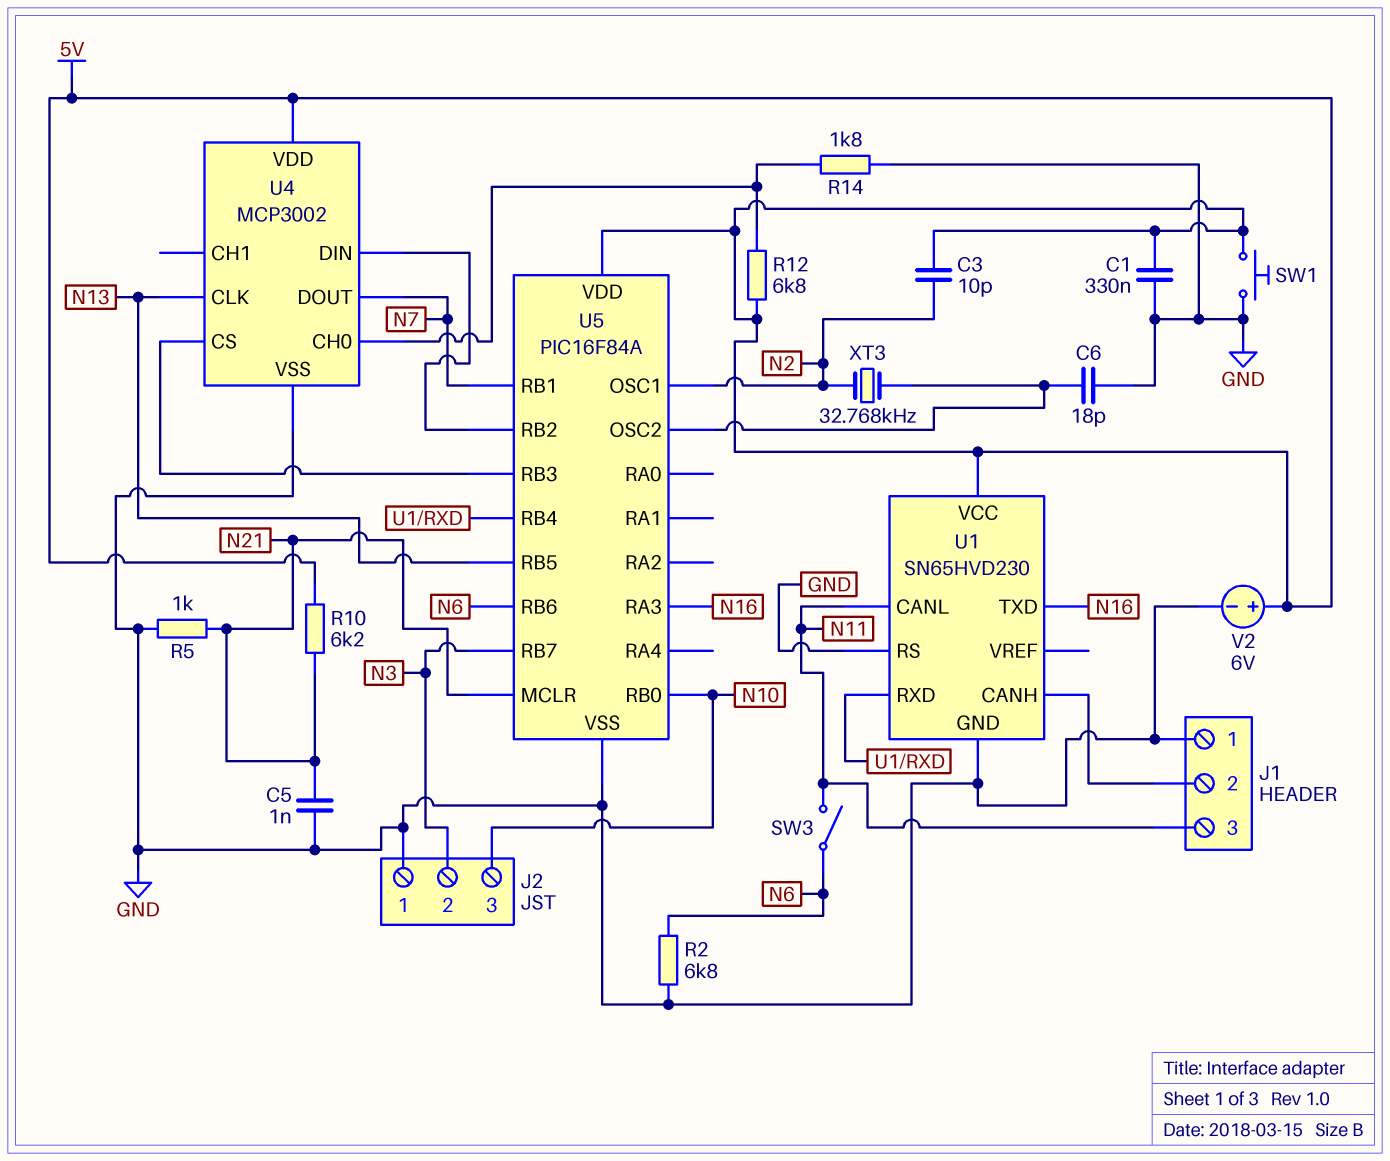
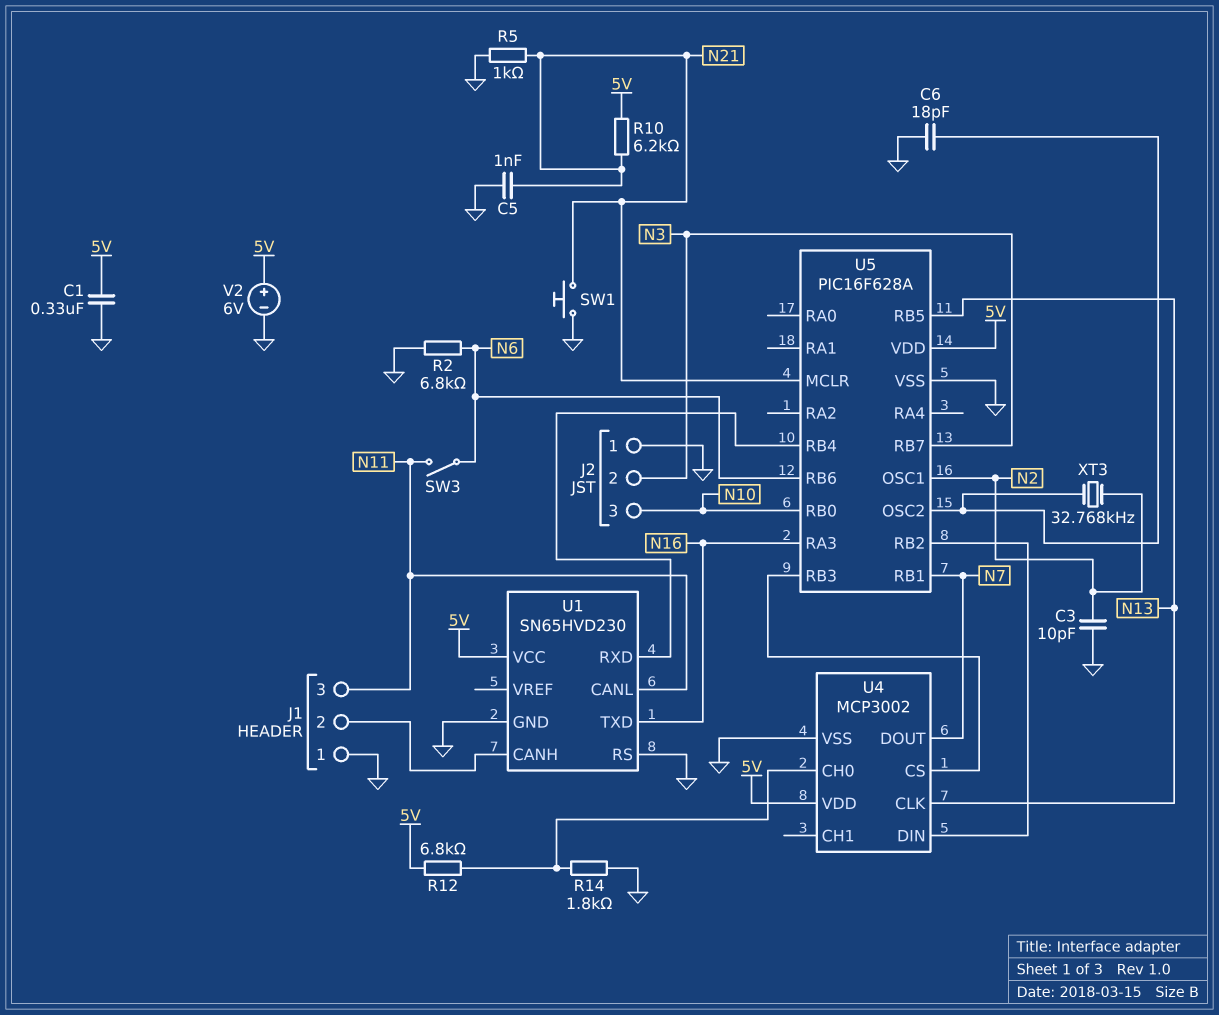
C3: 10pF (5V, N2) -> 10pF (GND, N2)
SW1: button (5V, GND) -> button (GND, N21)
U5: PIC16F84A -> PIC16F628A

